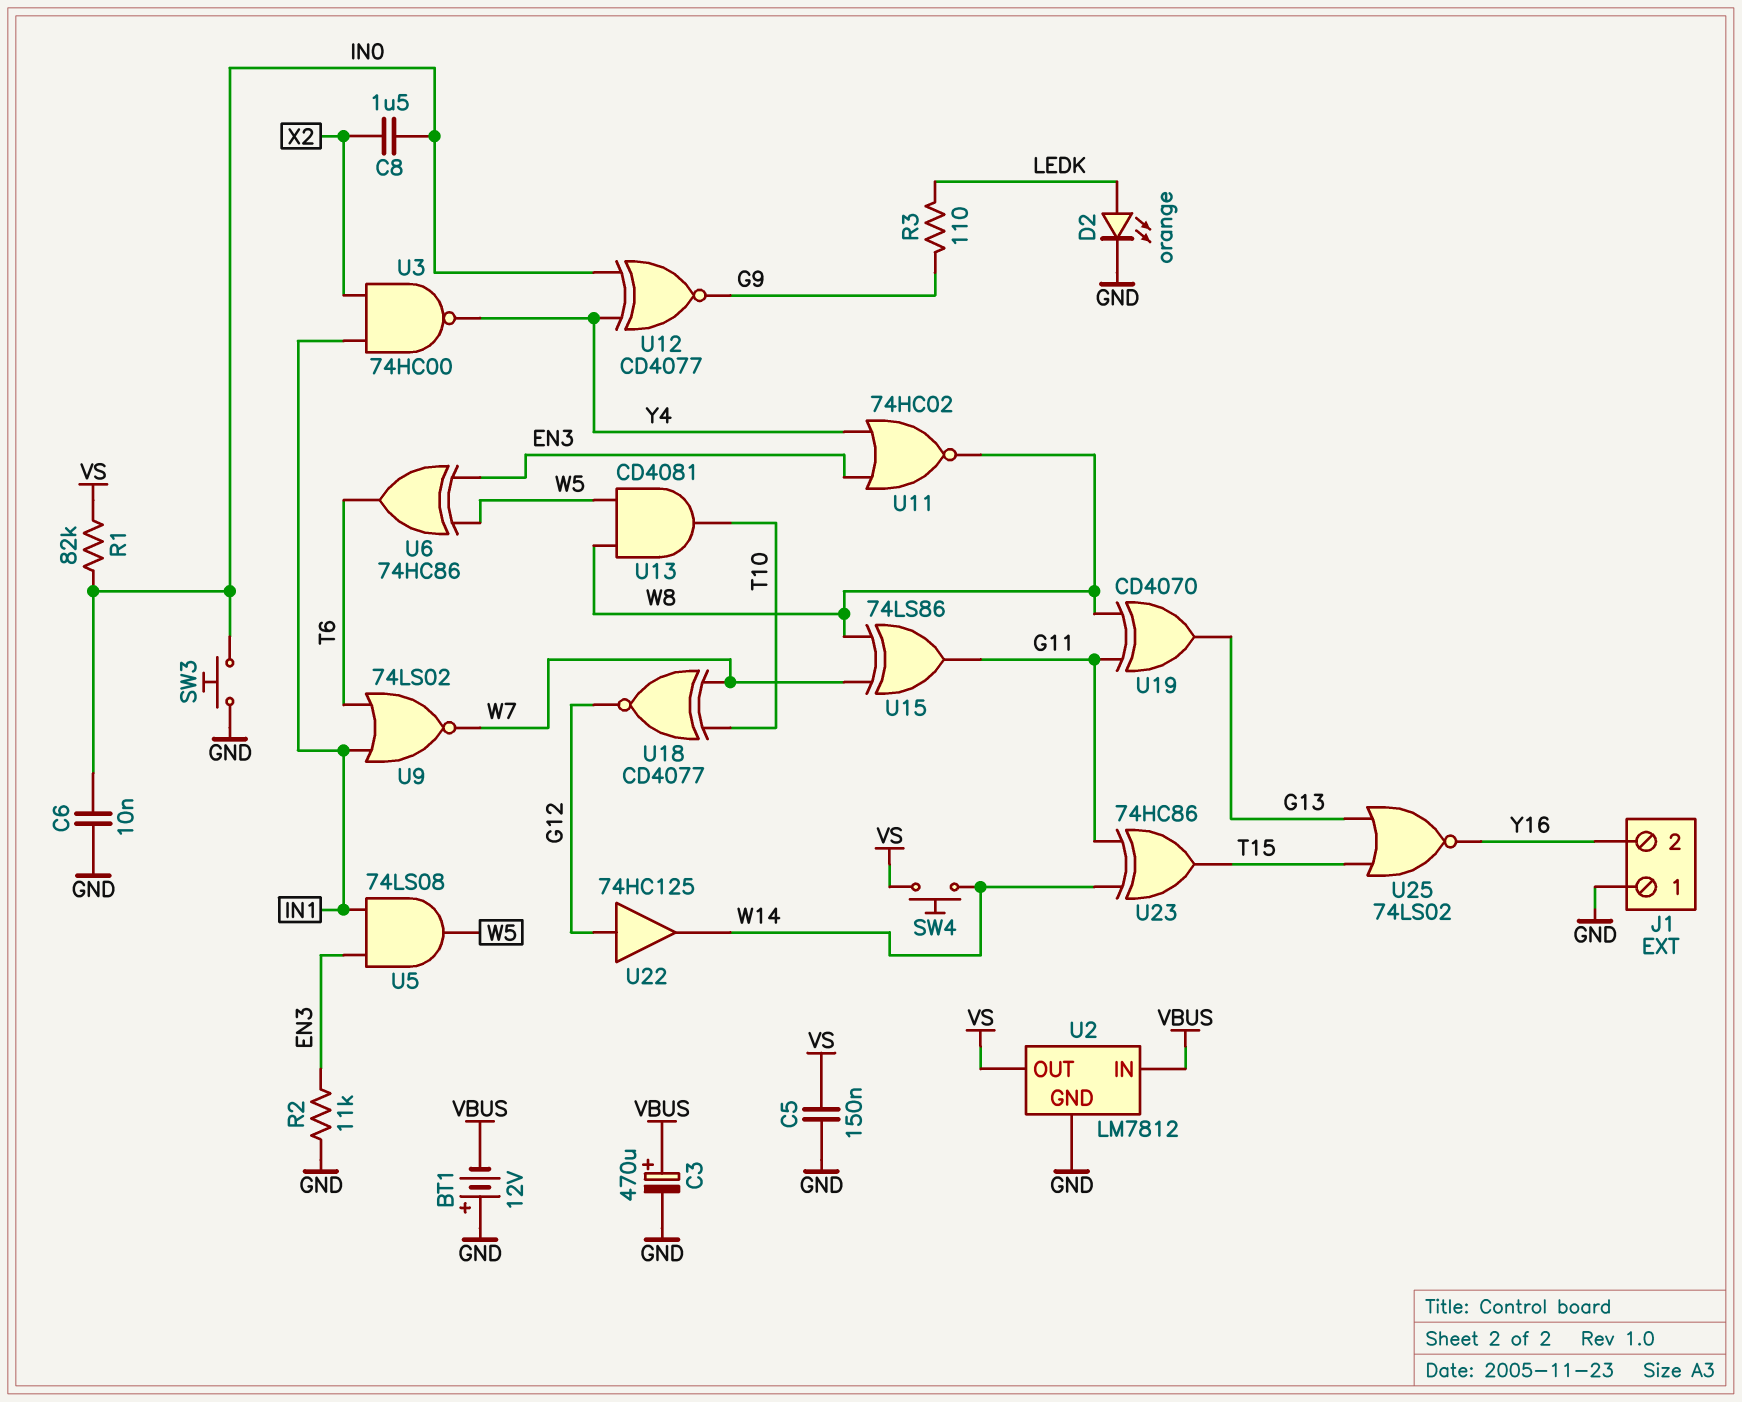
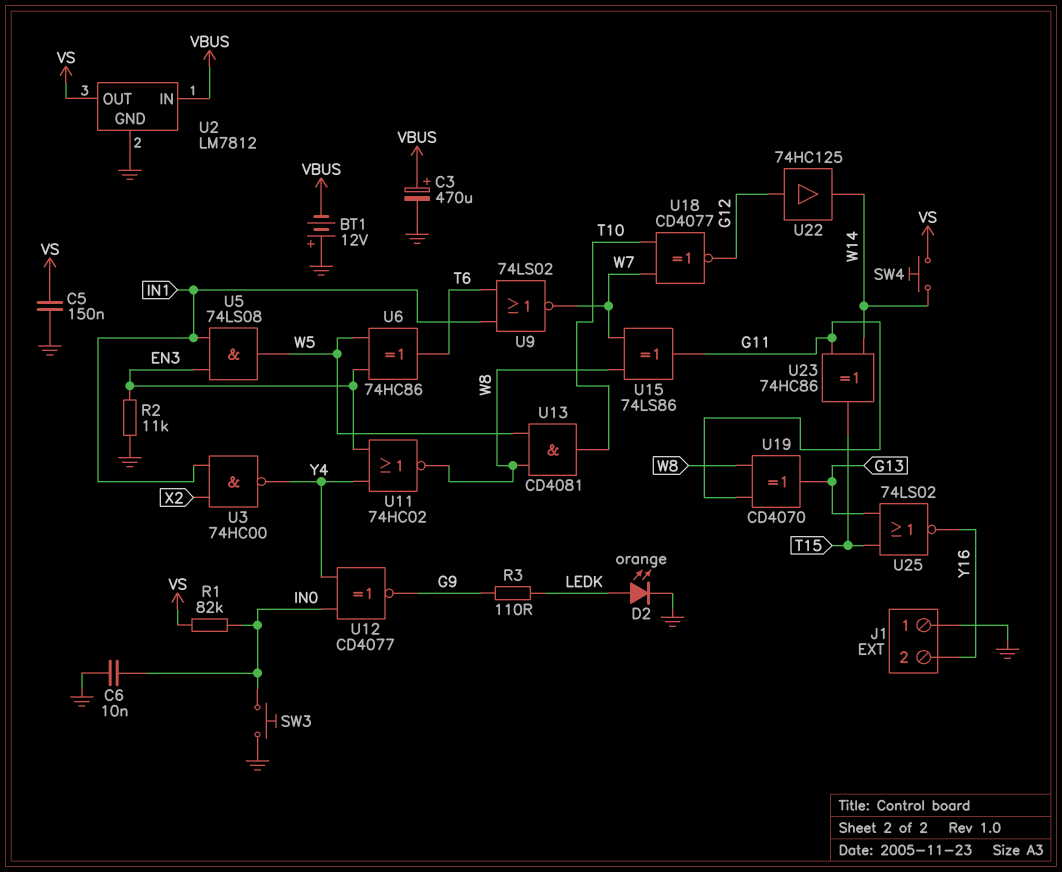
C8: 1.5uF (IN0, X2) -> none

